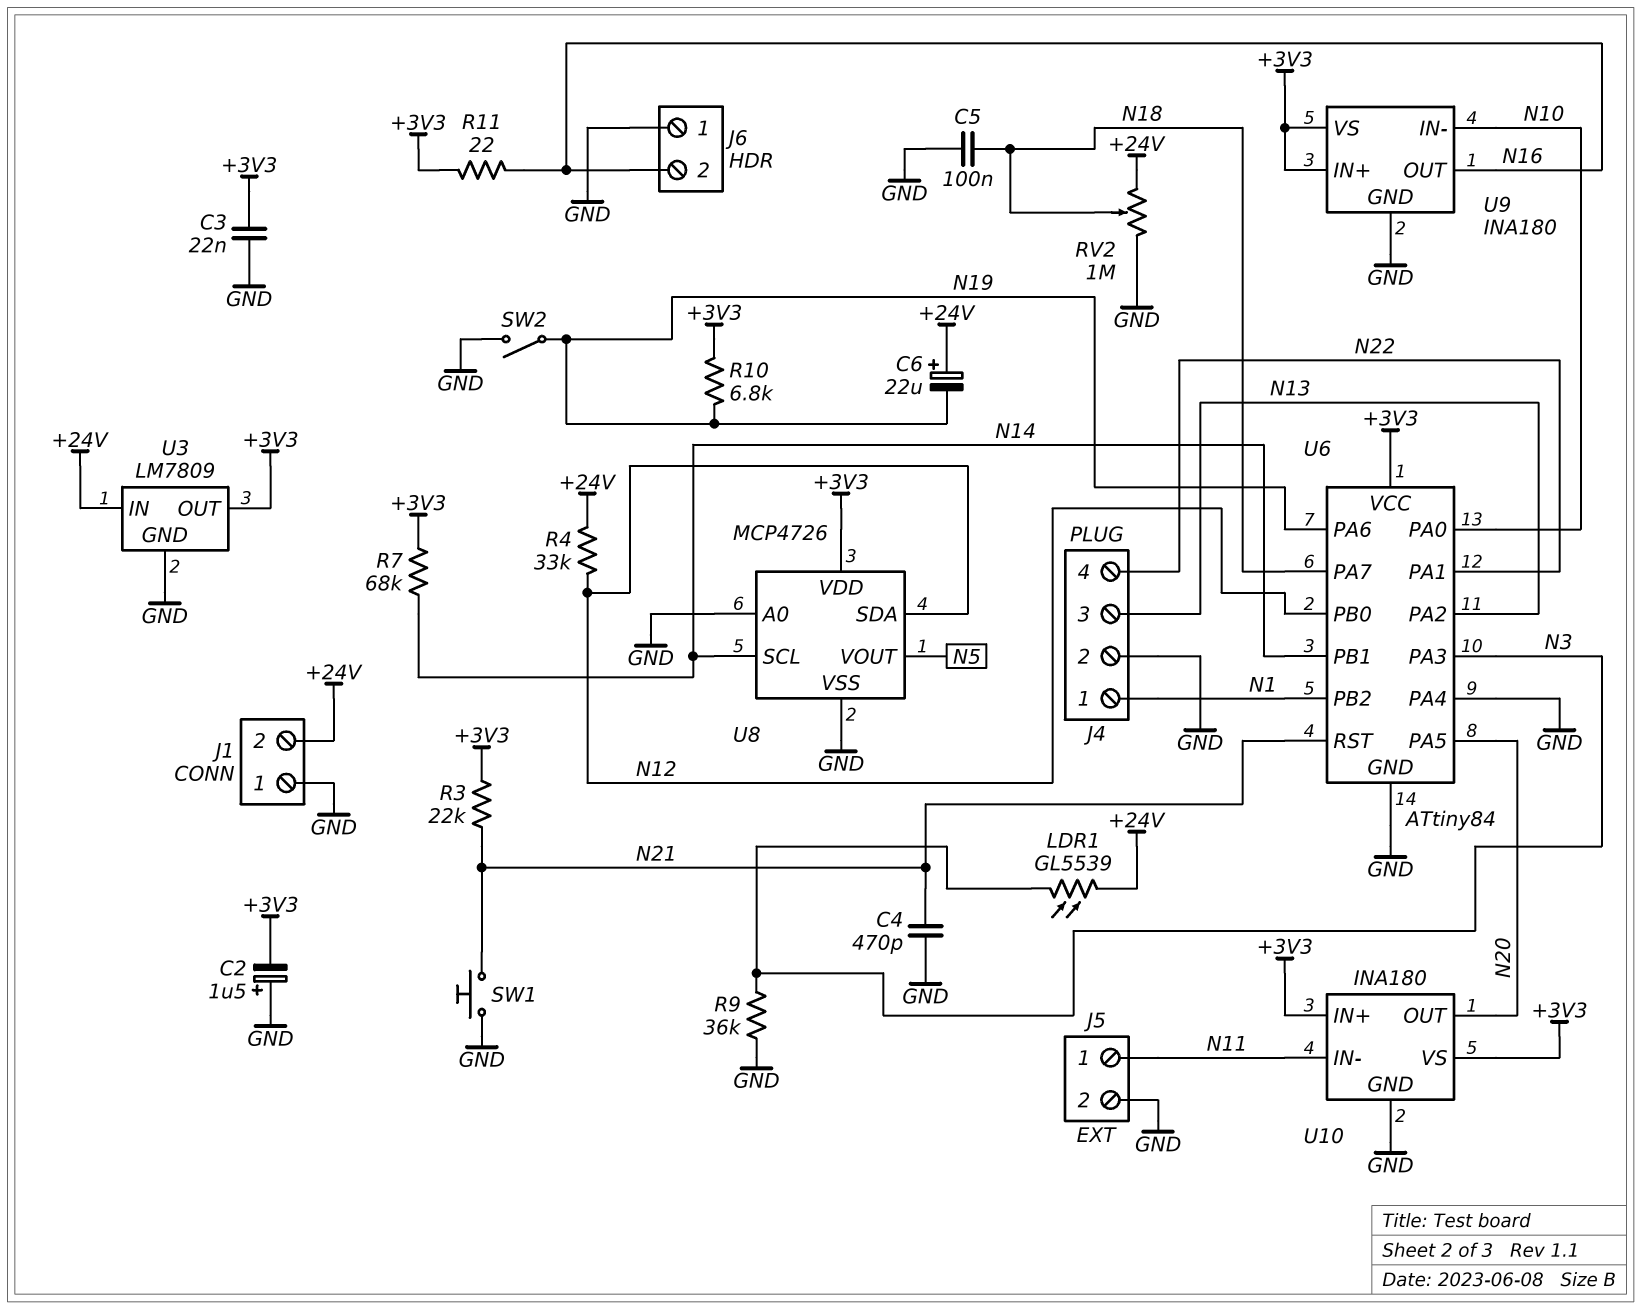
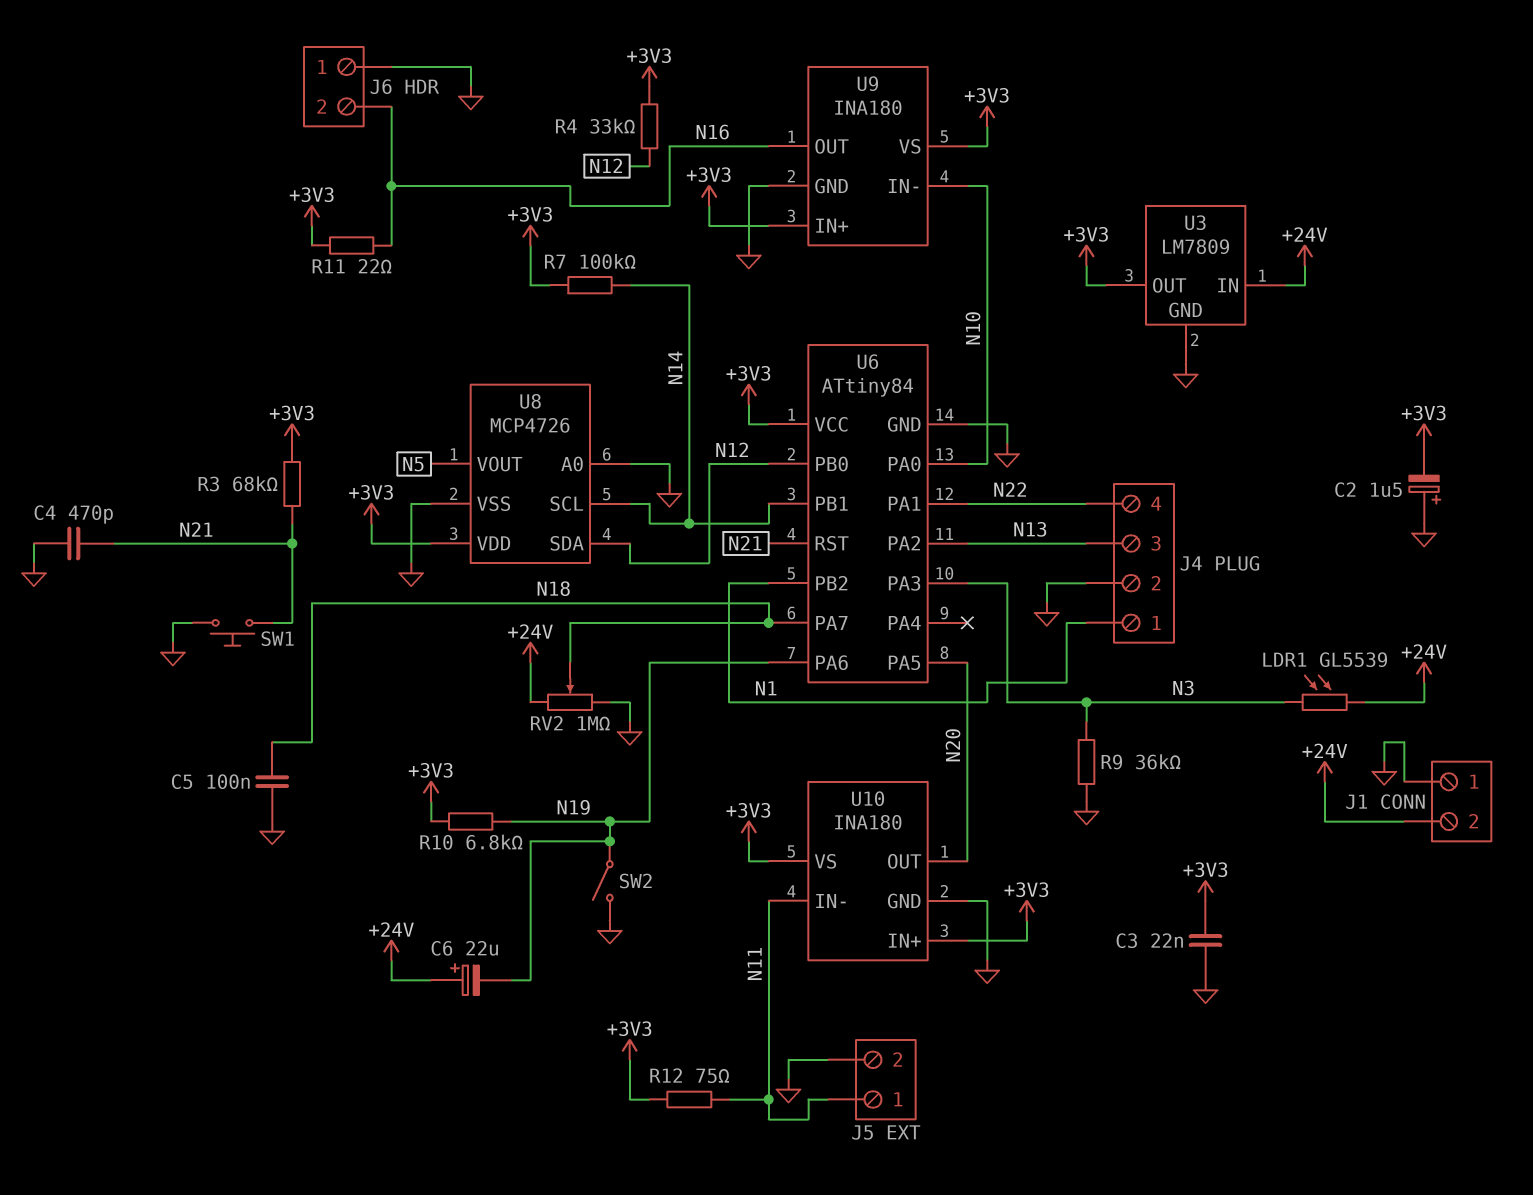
R3: 22k (+3V3, N21) -> 68k (+3V3, N21)
R4: 33k (+24V, N12) -> 33k (+3V3, N12)
R7: 68k (+3V3, N14) -> 100k (+3V3, N14)
R12: none -> 75 (+3V3, N11)
U6 pin PA4: GND -> none

